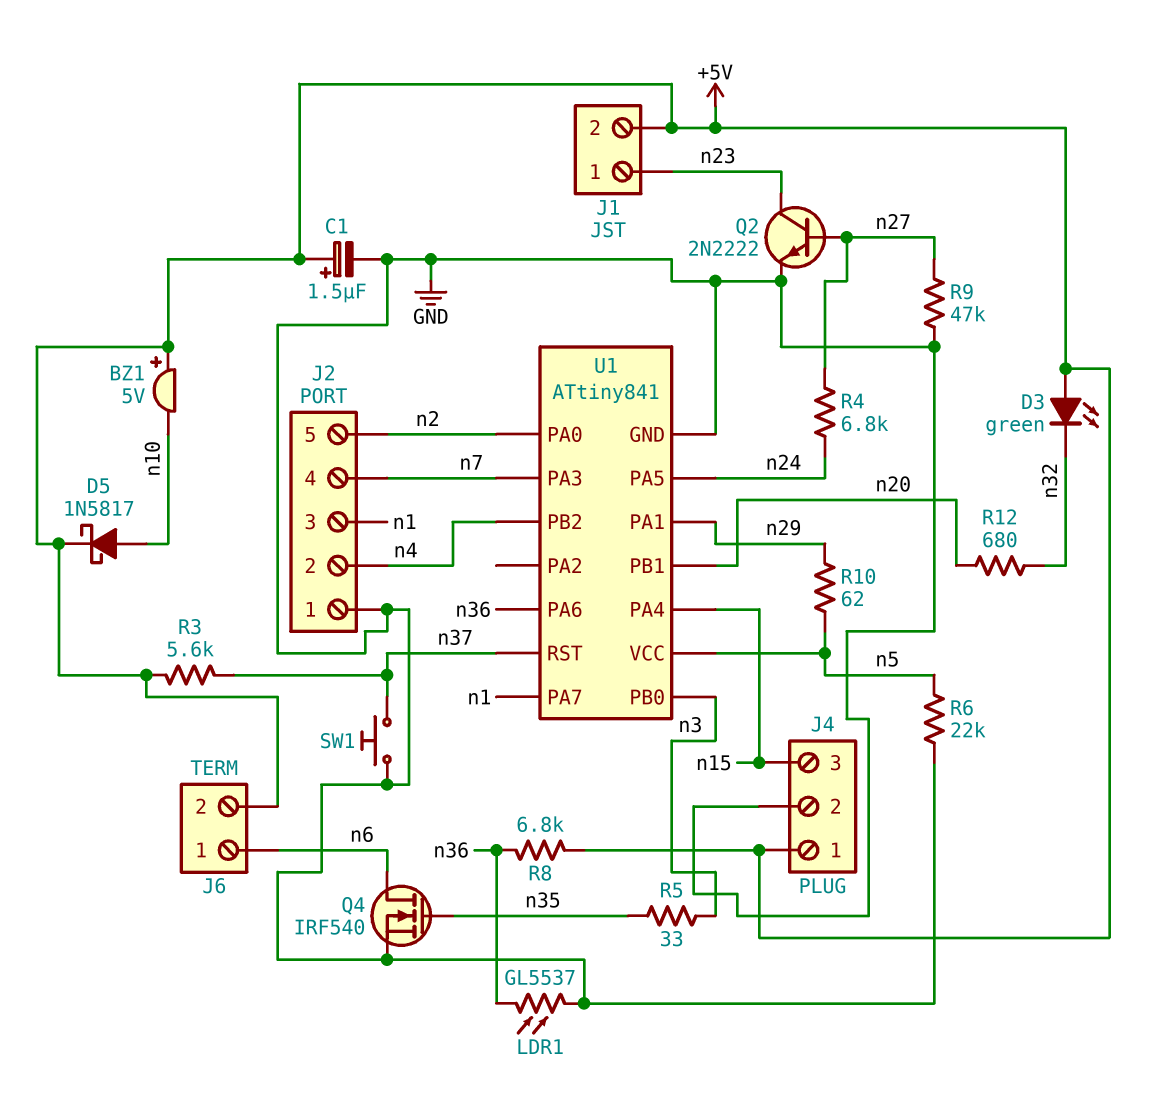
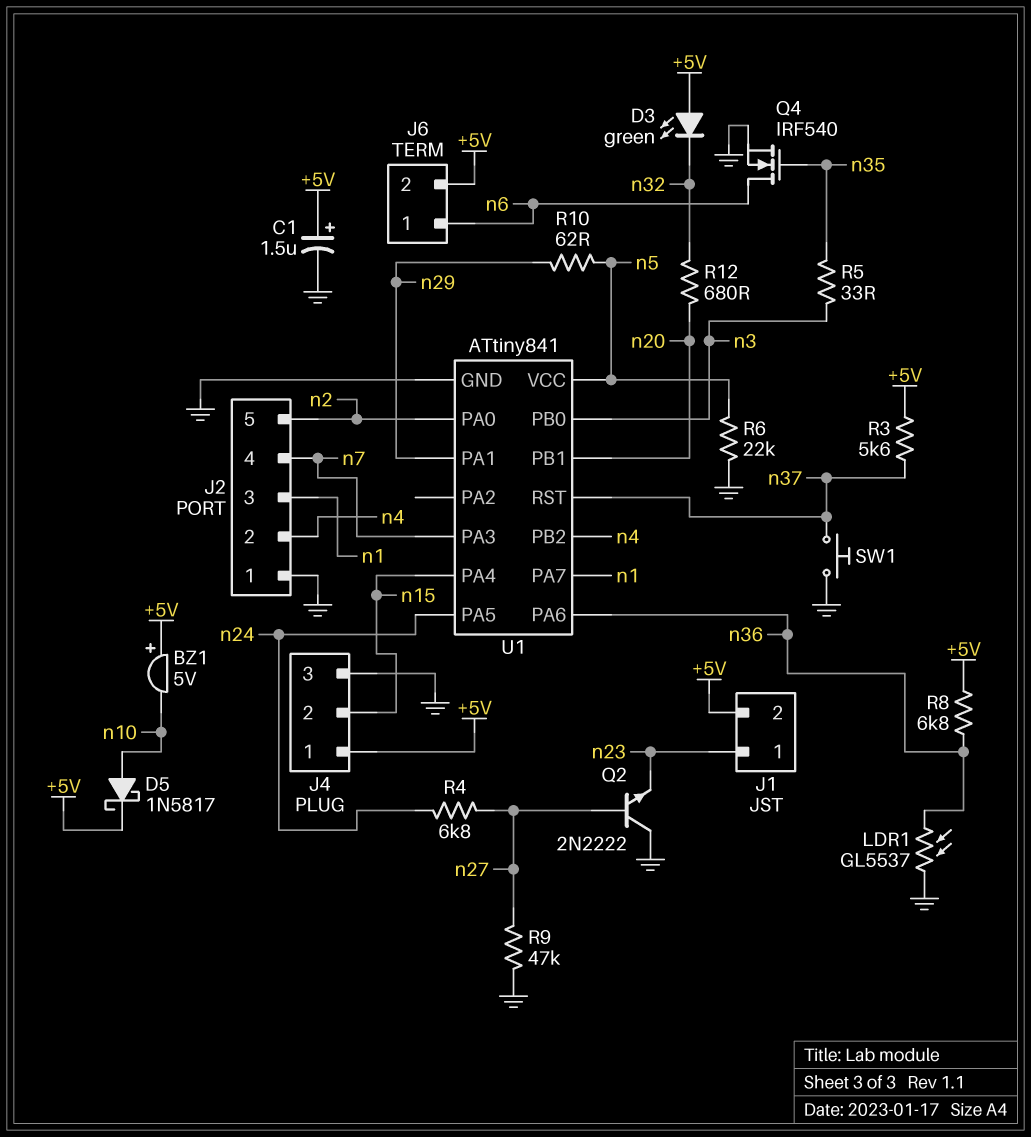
J4 pin 2: GND -> n15
J4 pin 3: n15 -> GND
Q2: NPN 2N2222 (B n27, C n23, E GND) -> NPN 2N2222 (B n27, C GND, E n23)

